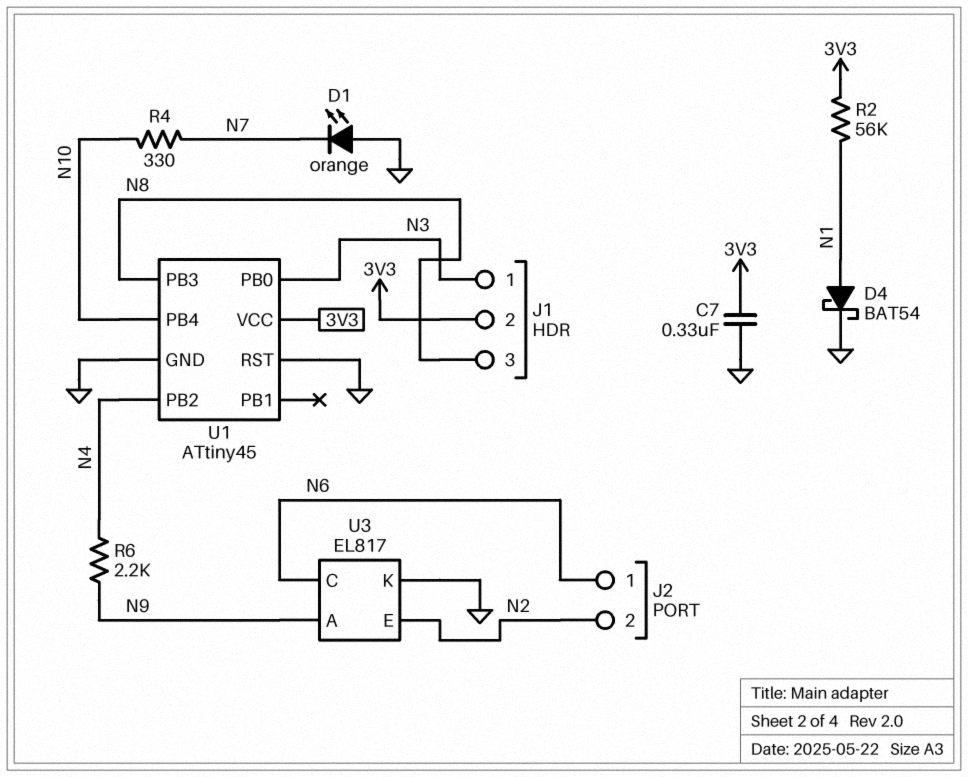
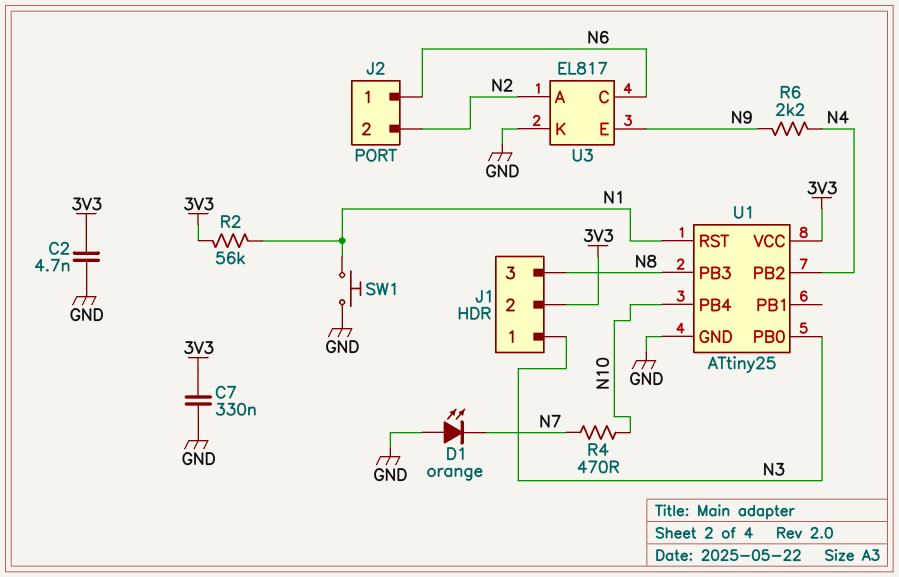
C2: none -> 4.7nF (3V3, GND)
D4: schottky BAT54 (A N1, K GND) -> none
R4: 330 (N7, N10) -> 470 (N7, N10)
SW1: none -> button (GND, N1)
U1: ATtiny45 -> ATtiny25
U1 pin RST: GND -> N1
U3 pin A: N9 -> N2
U3 pin E: N2 -> N9

